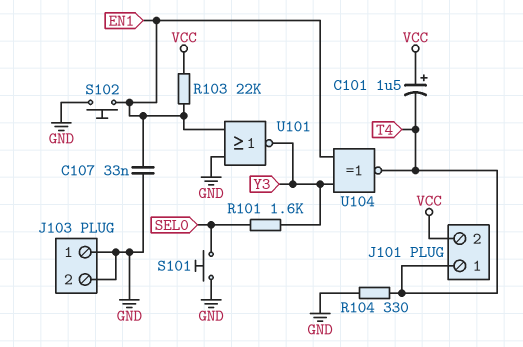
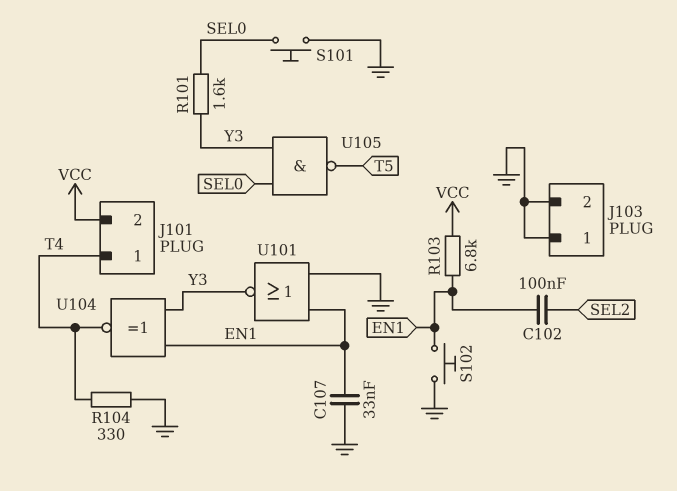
C101: 1.5uF (plus VCC, minus T4) -> none
C102: none -> 100nF (EN1, SEL2)
R103: 22k (EN1, VCC) -> 6.8k (EN1, VCC)
U105: none -> NAND (in SEL0, in Y3, out T5)

